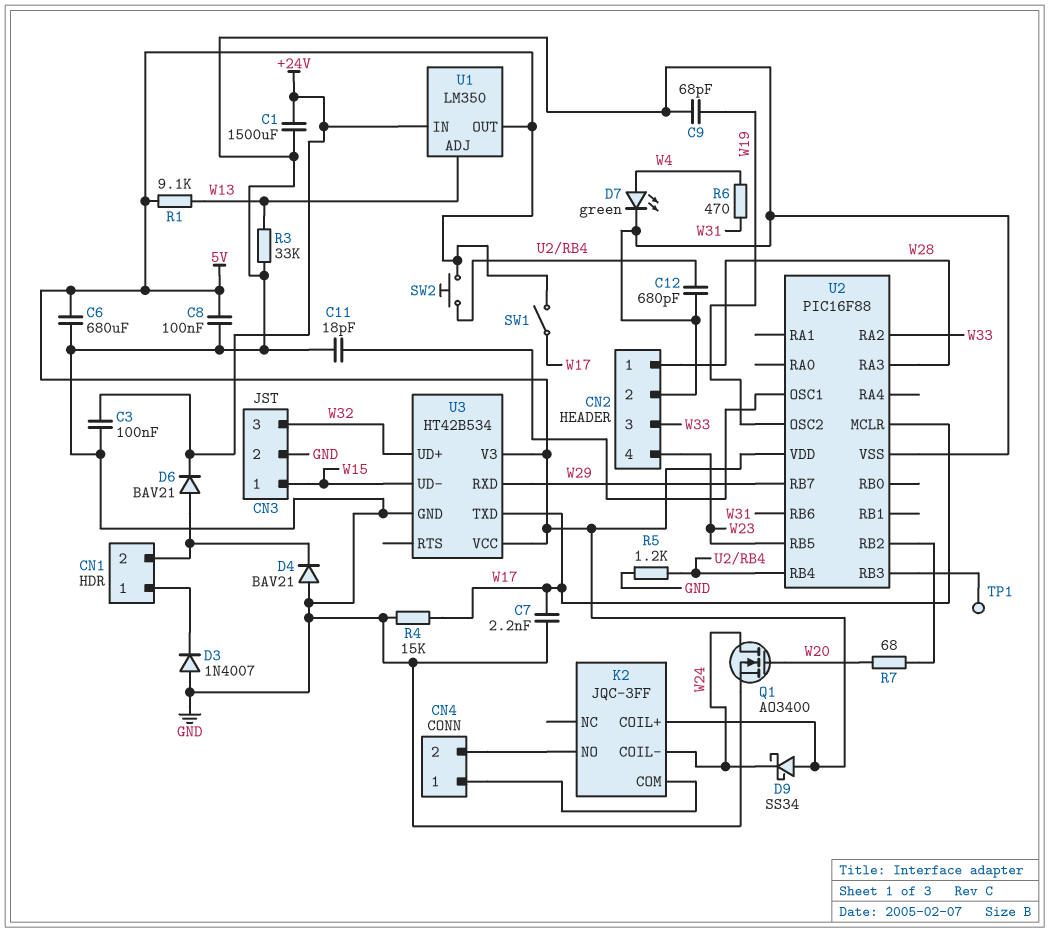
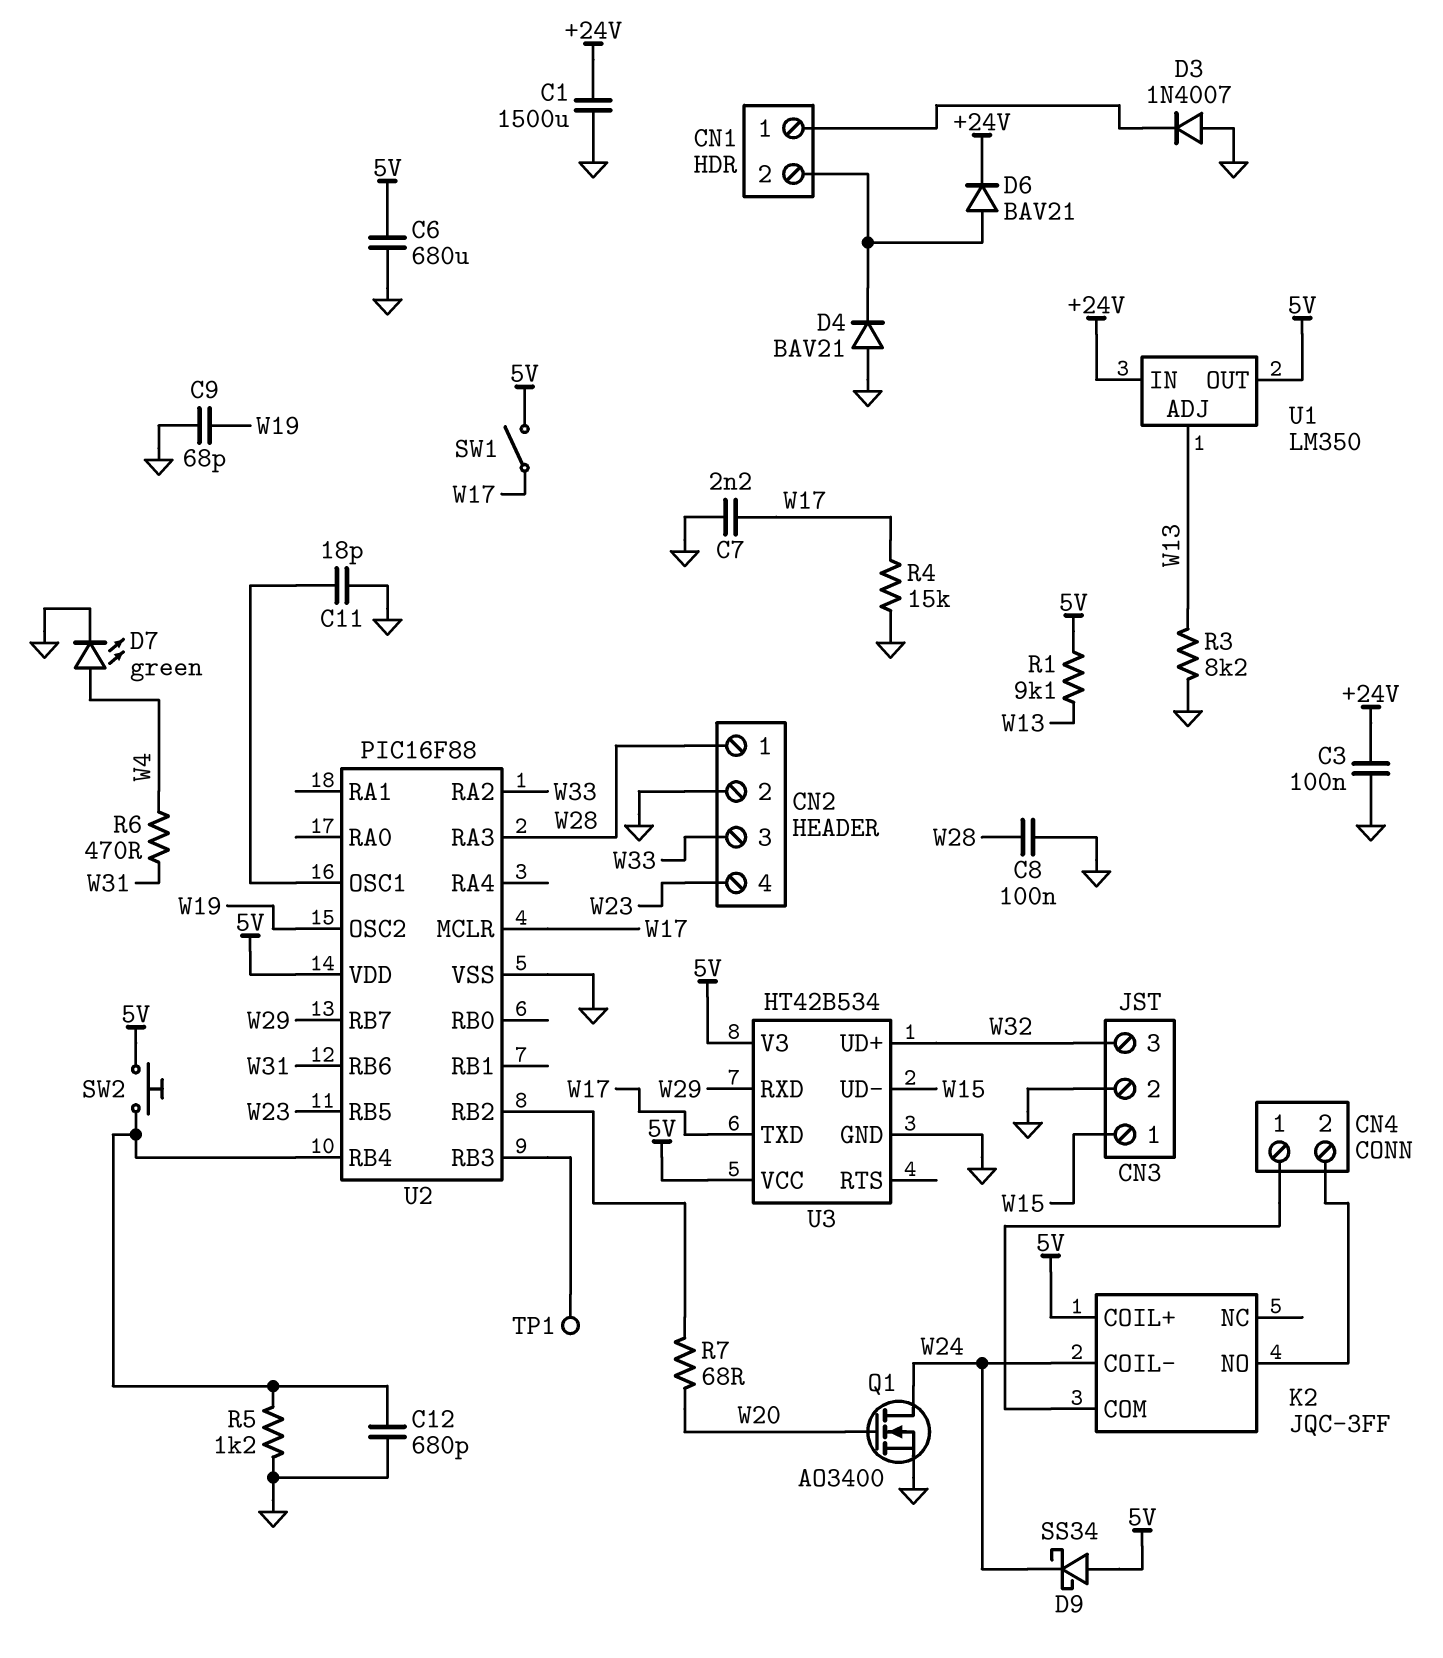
C8: 100nF (5V, GND) -> 100nF (GND, W28)
R3: 33k (GND, W13) -> 8.2k (GND, W13)

